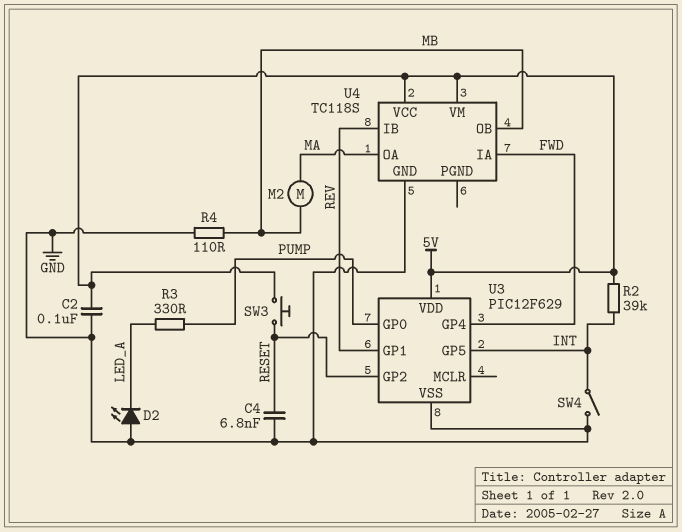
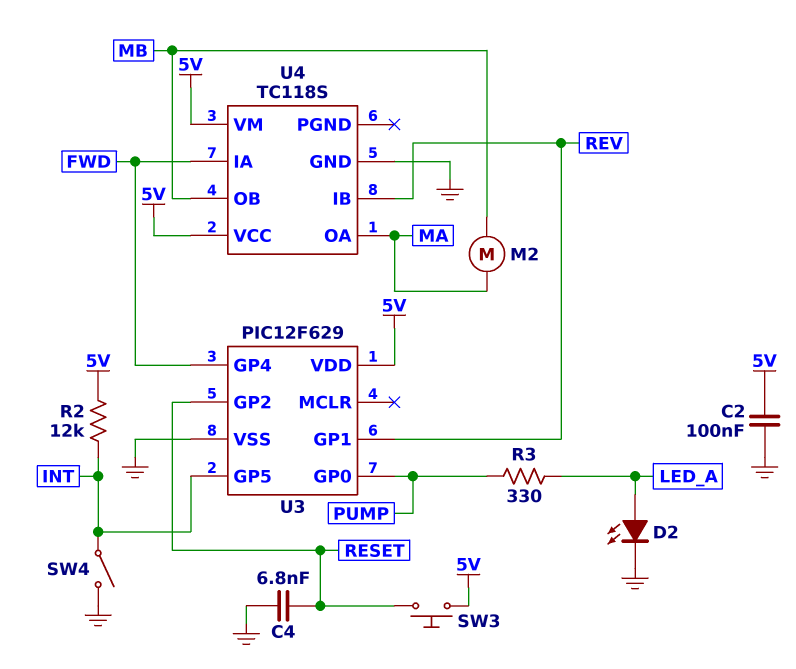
D2: LED (A GND, K LED_A) -> LED (A LED_A, K GND)
R2: 39k (5V, INT) -> 12k (5V, INT)
R4: 110 (GND, MB) -> none

